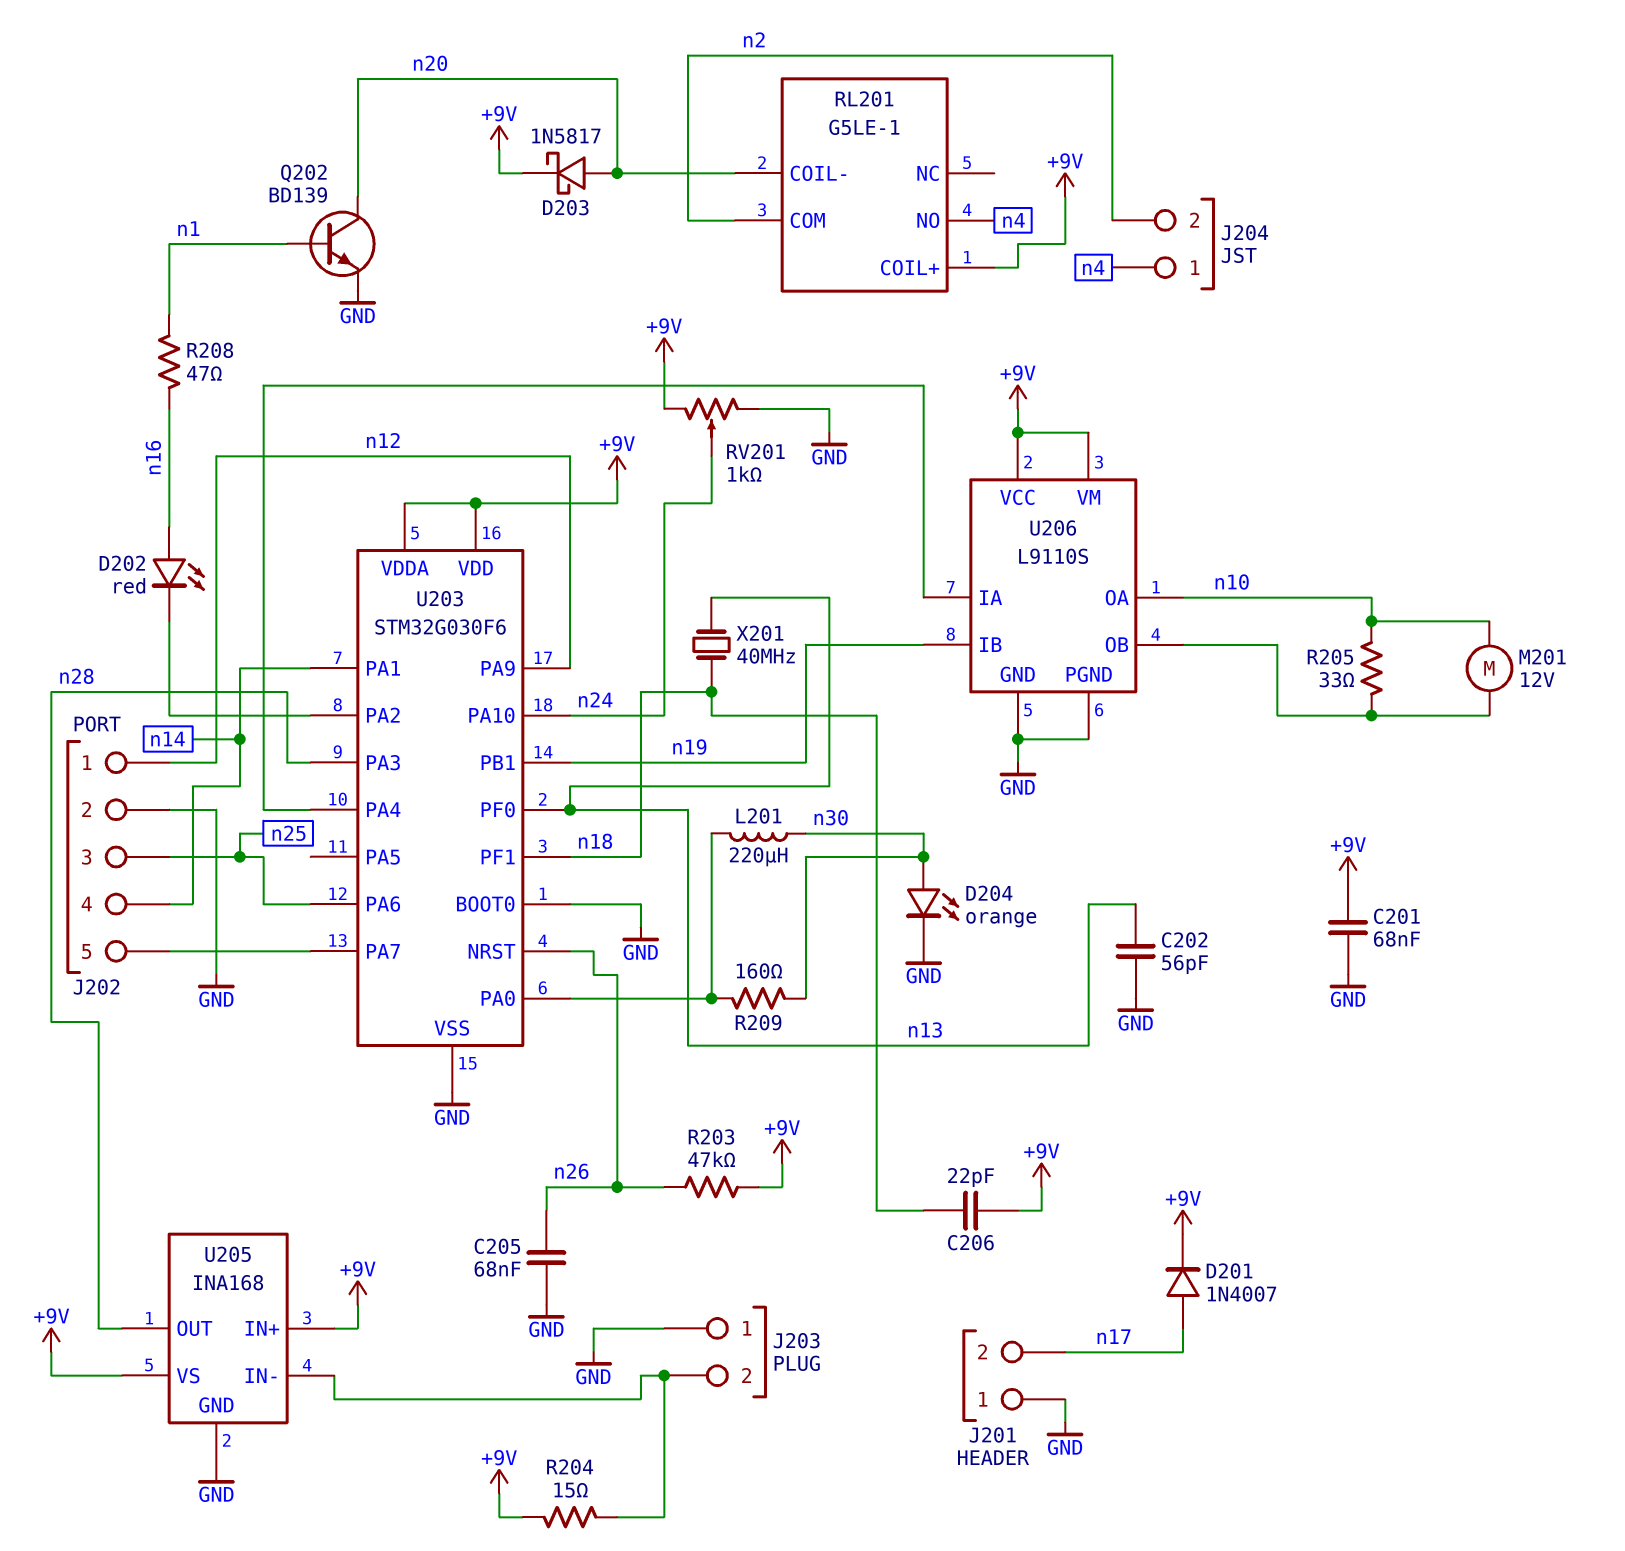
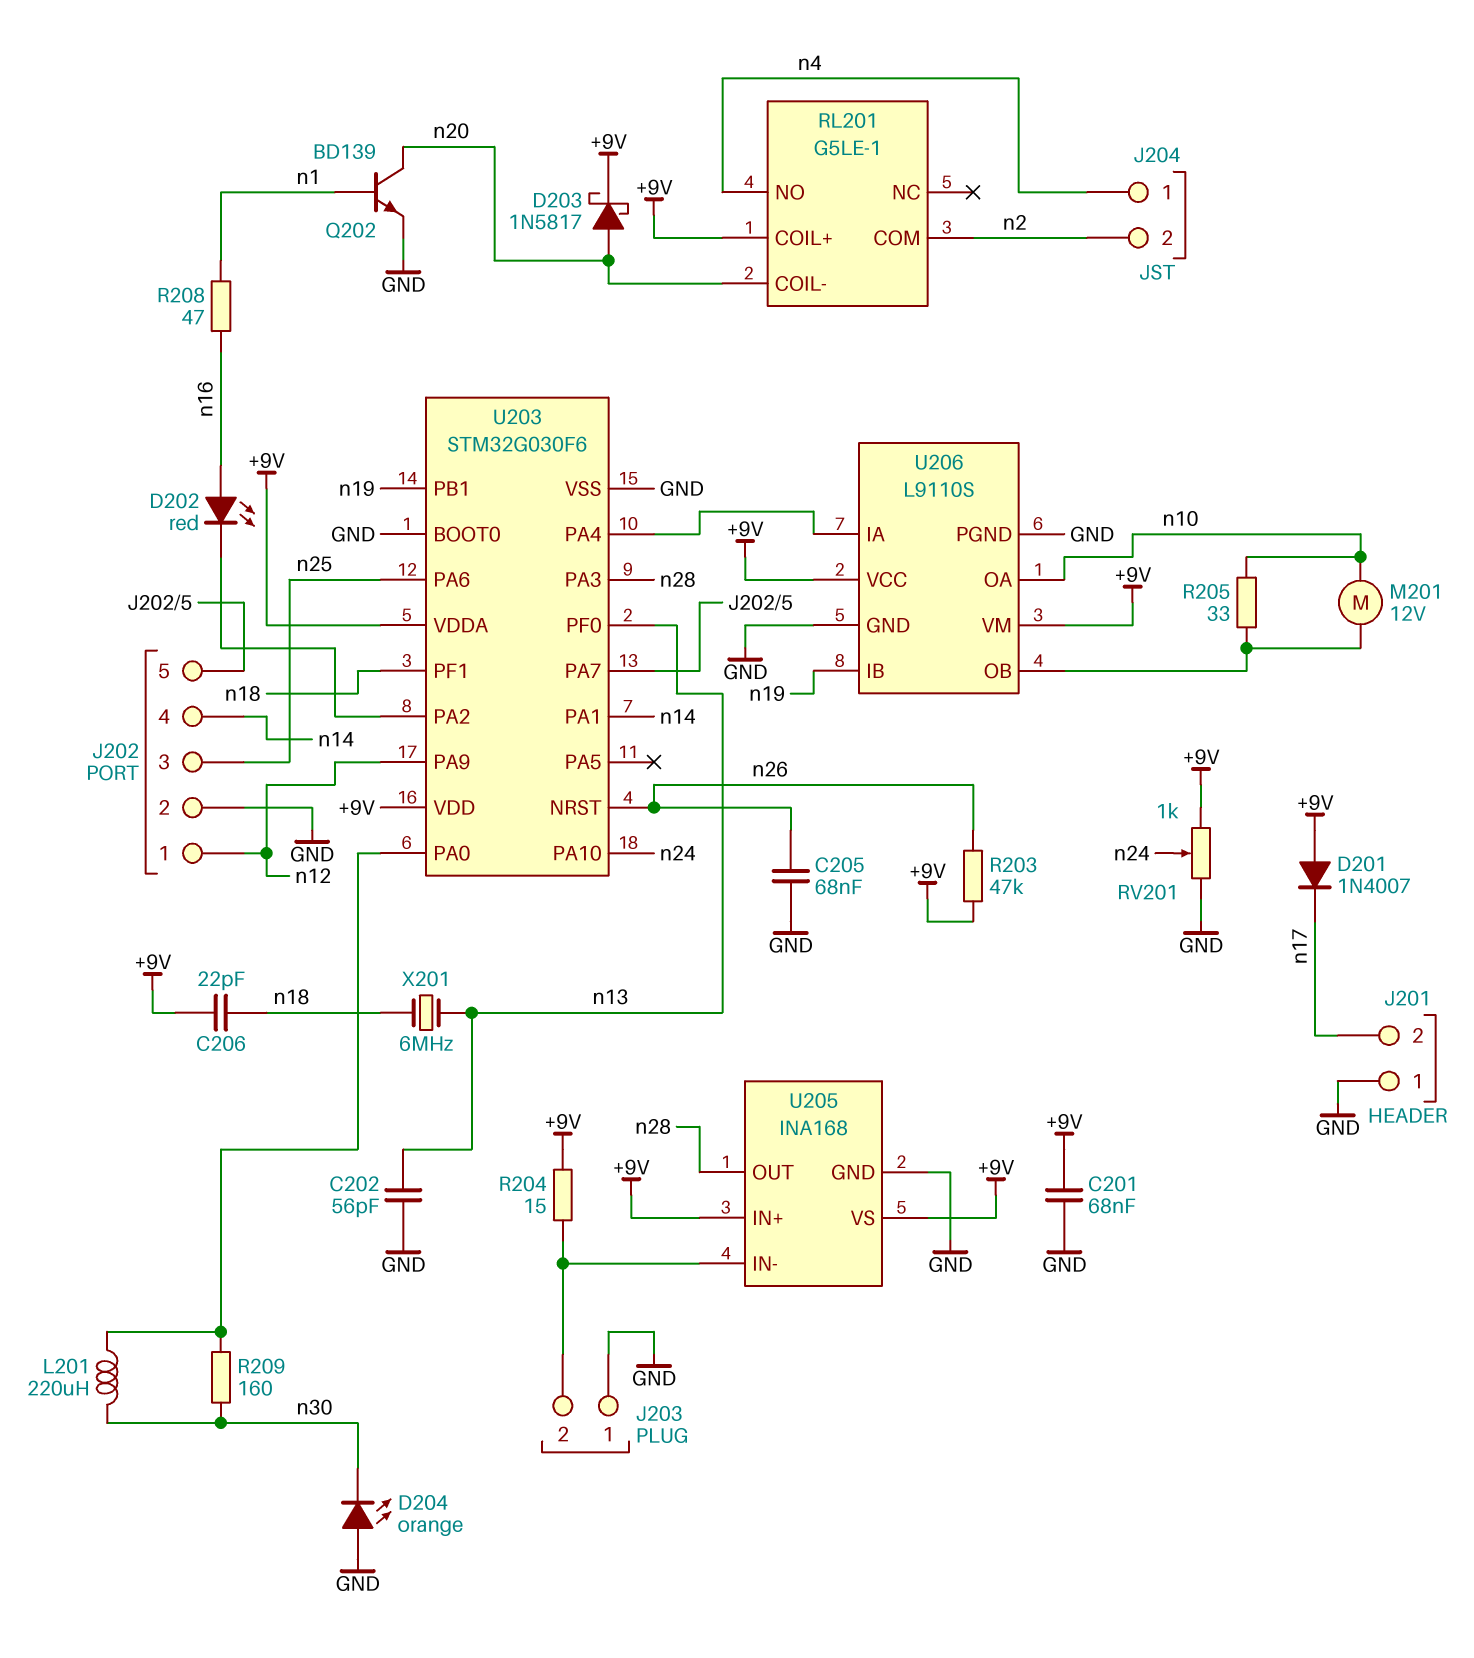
D201: diode 1N4007 (A n17, K +9V) -> diode 1N4007 (A +9V, K n17)
D204: LED orange (A n30, K GND) -> LED orange (A GND, K n30)
X201: 40MHz (n13, n18) -> 6MHz (n13, n18)

